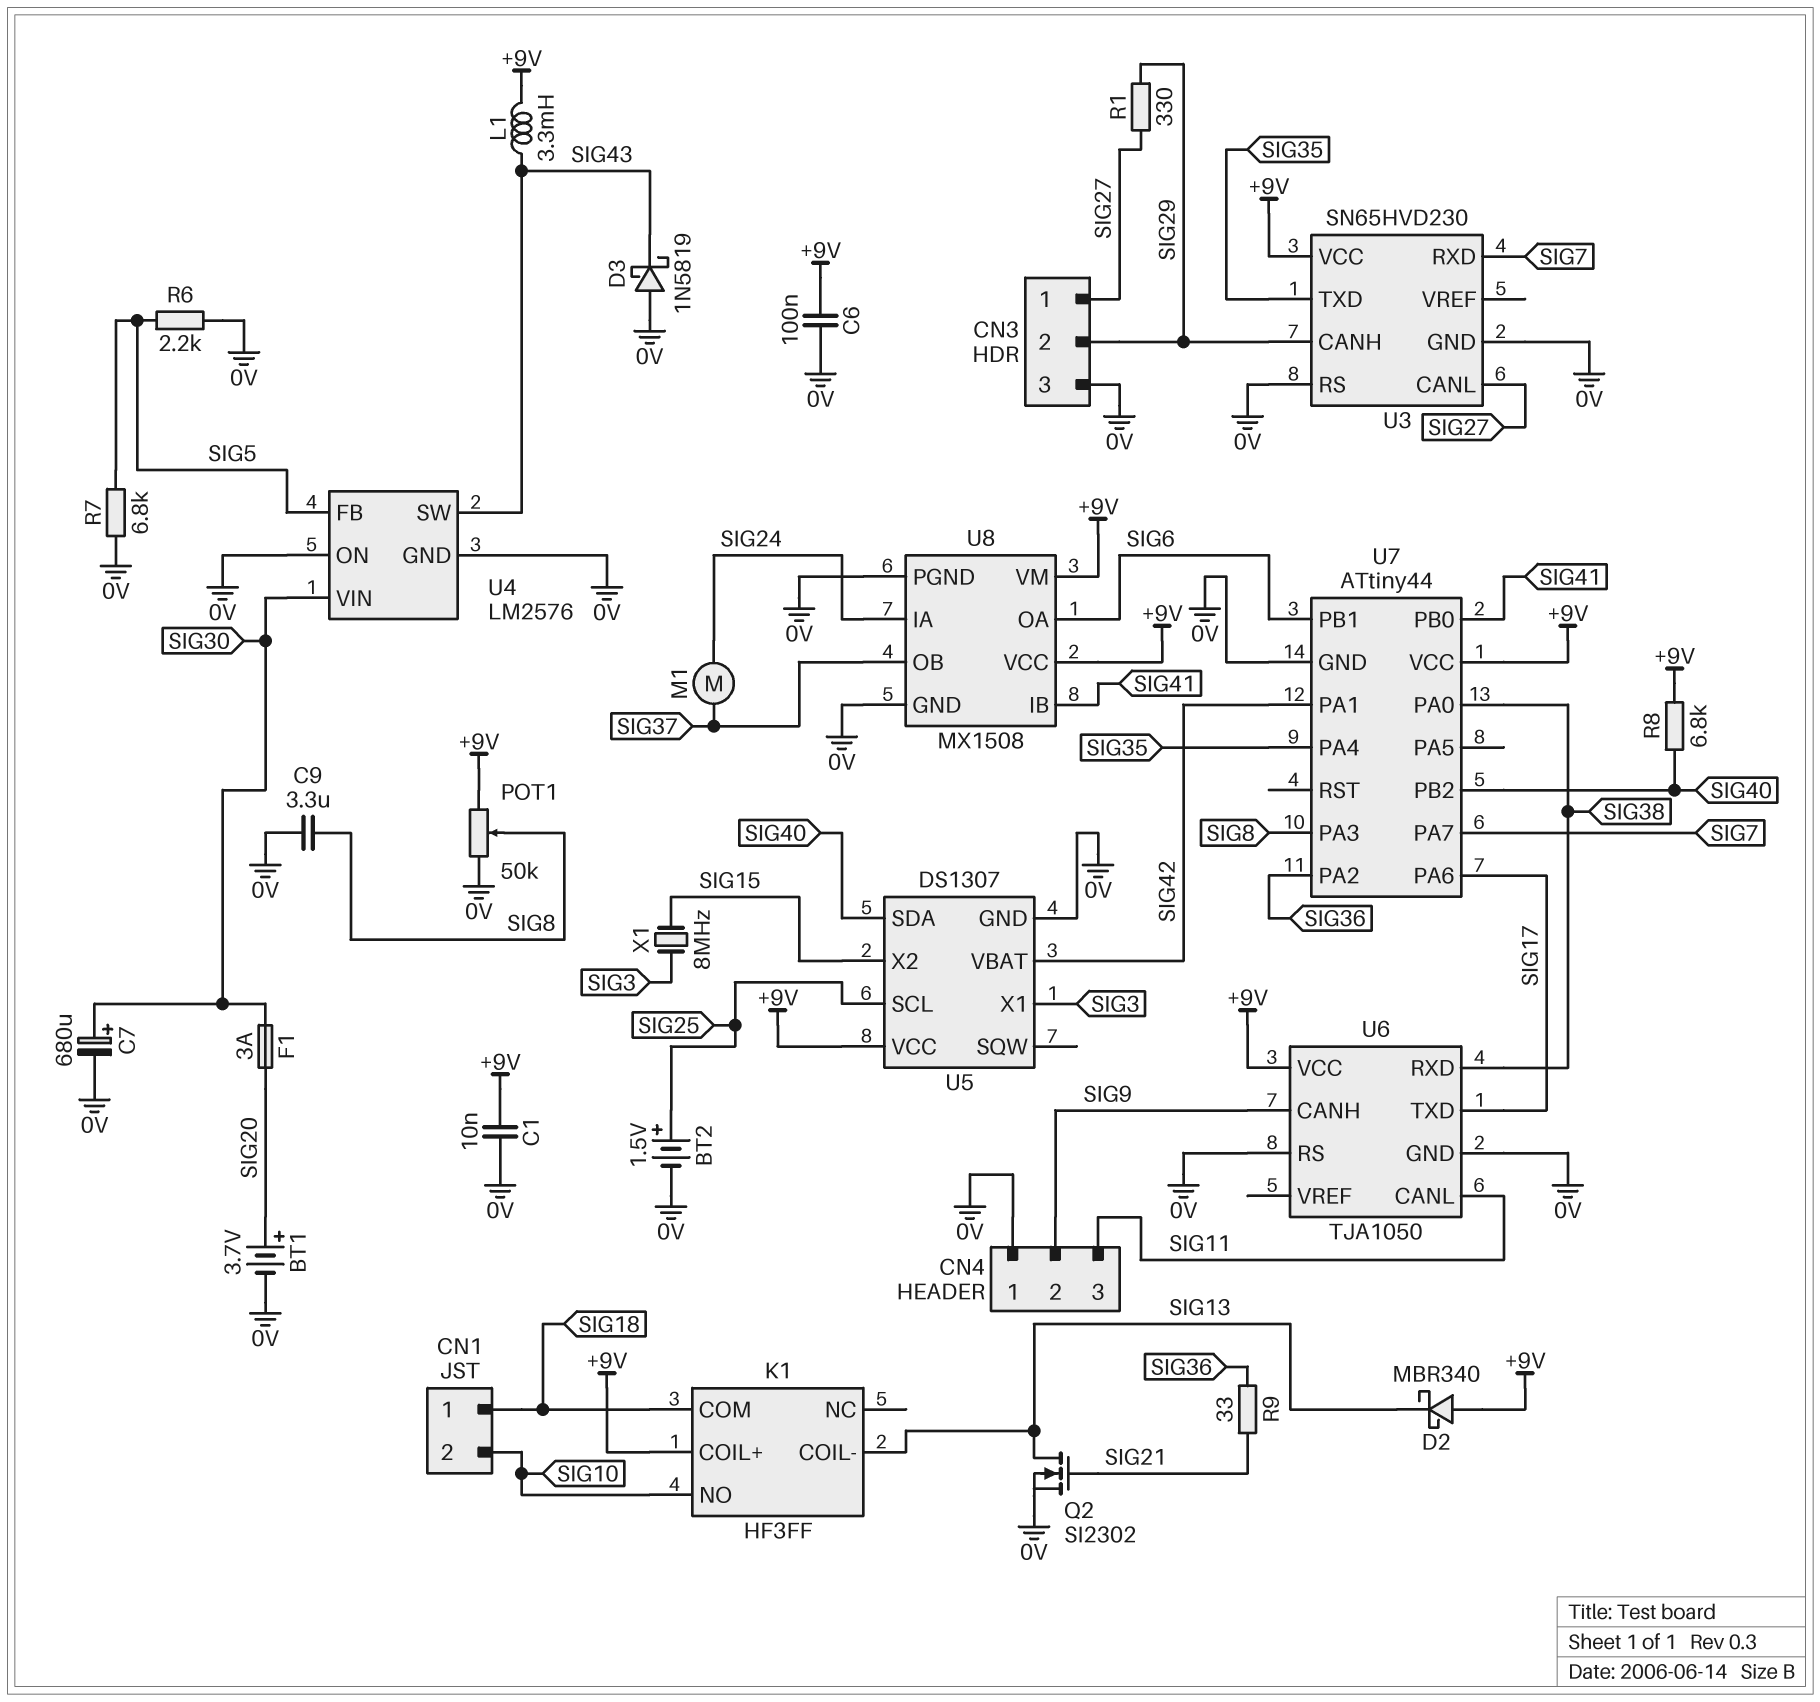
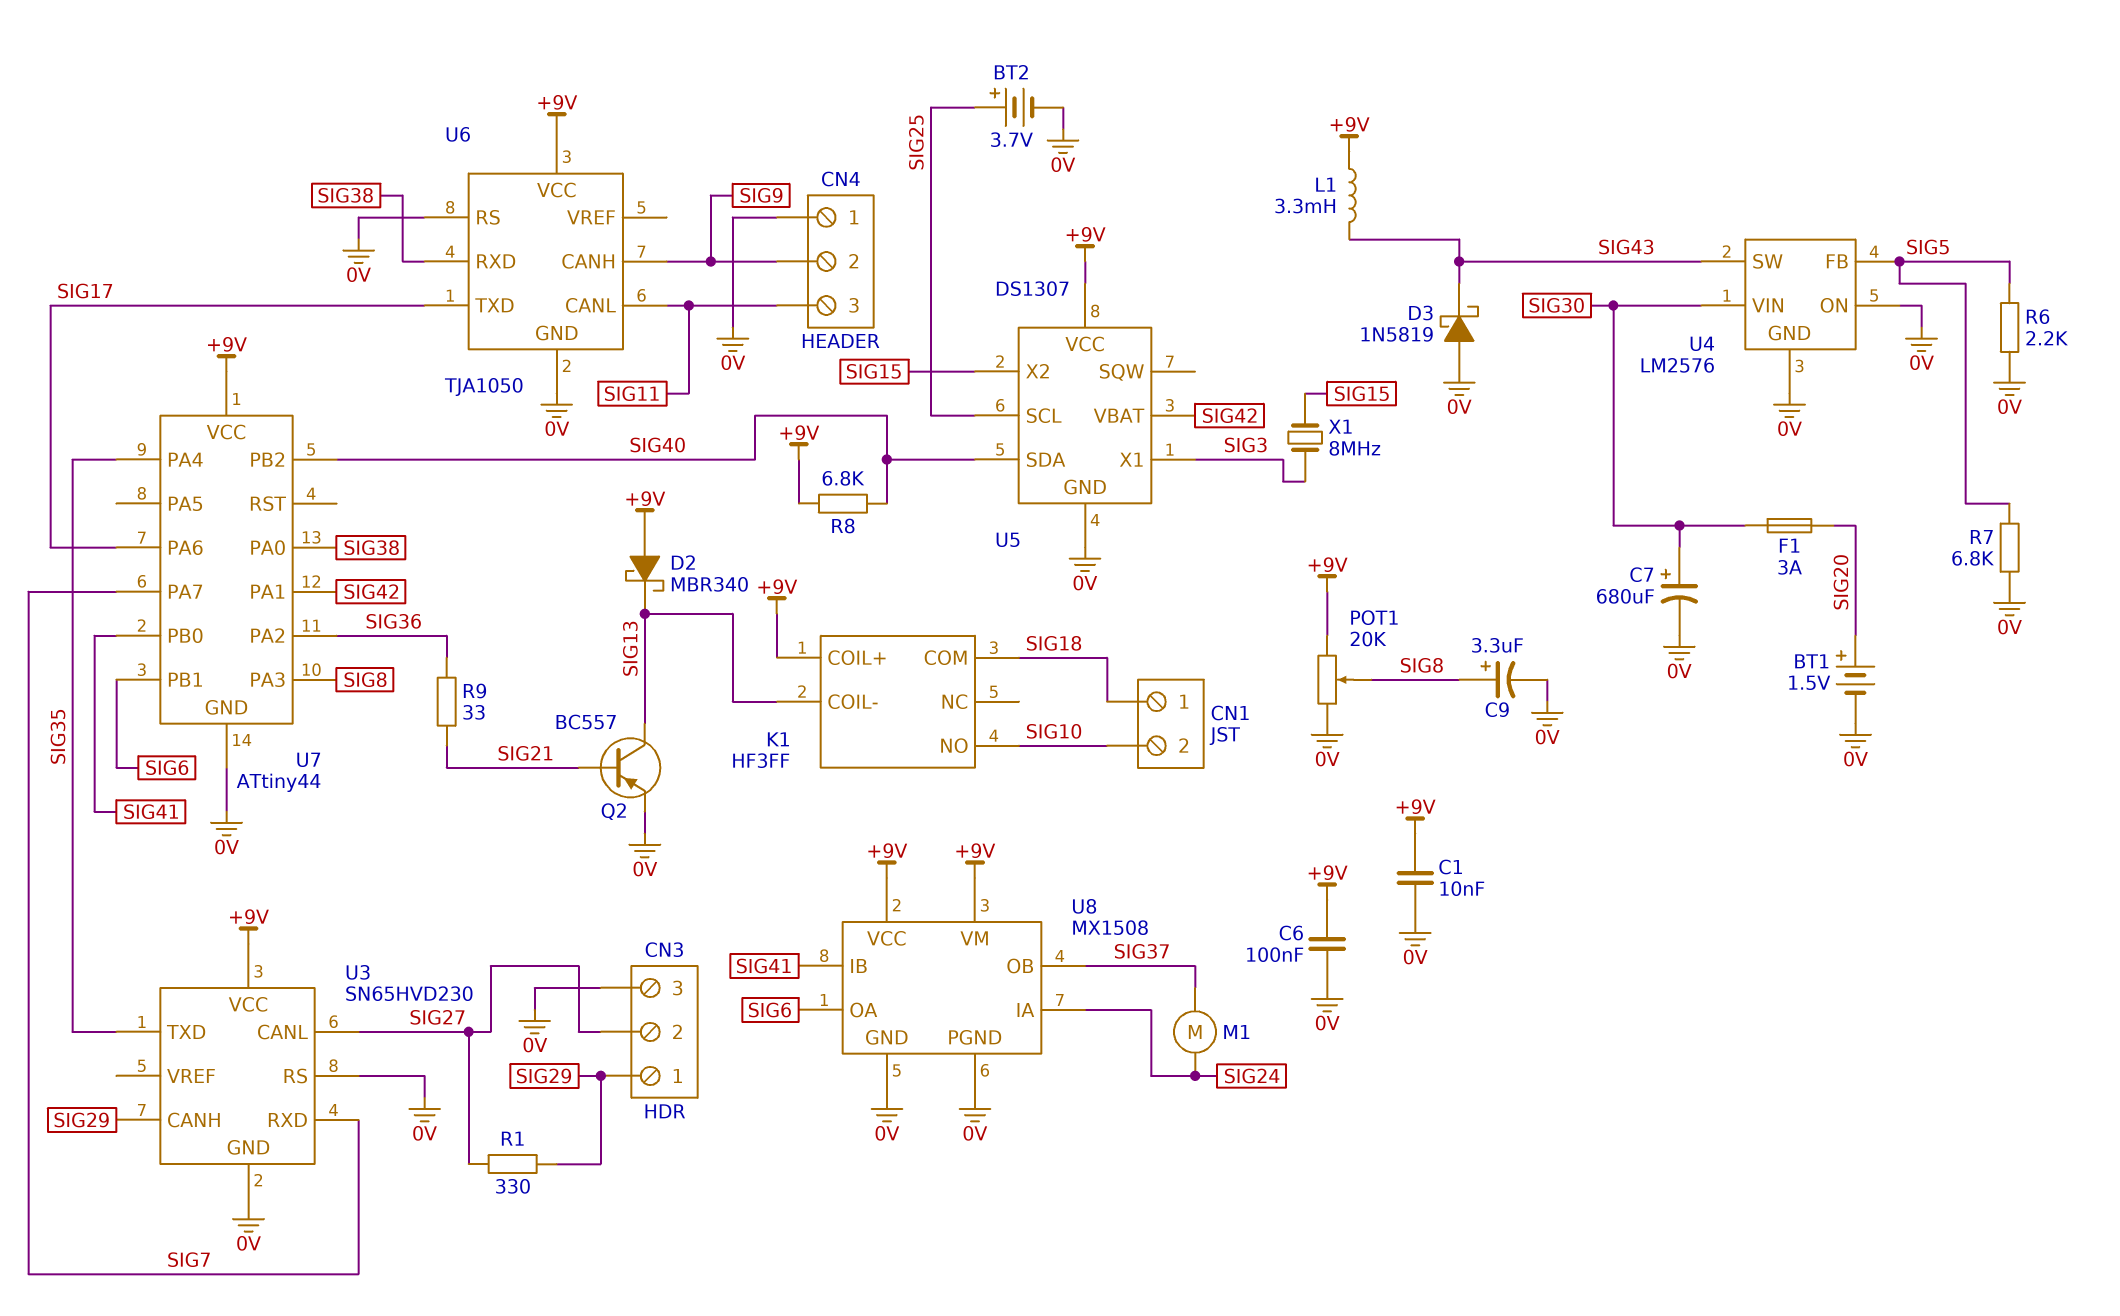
BT1: 3.7V (plus SIG20, minus 0V) -> 1.5V (plus SIG20, minus 0V)
BT2: 1.5V (plus SIG25, minus 0V) -> 3.7V (plus SIG25, minus 0V)
C9: 3.3uF (0V, SIG8) -> 3.3uF (plus SIG8, minus 0V)
CN3 pin 1: SIG27 -> SIG29
CN3 pin 2: SIG29 -> SIG27
POT1: 50k (+9V, 0V, wiper SIG8) -> 20k (+9V, 0V, wiper SIG8)
Q2: NMOS SI2302 (G SIG21, D SIG13, S 0V) -> PNP BC557 (B SIG21, C SIG13, E 0V)

